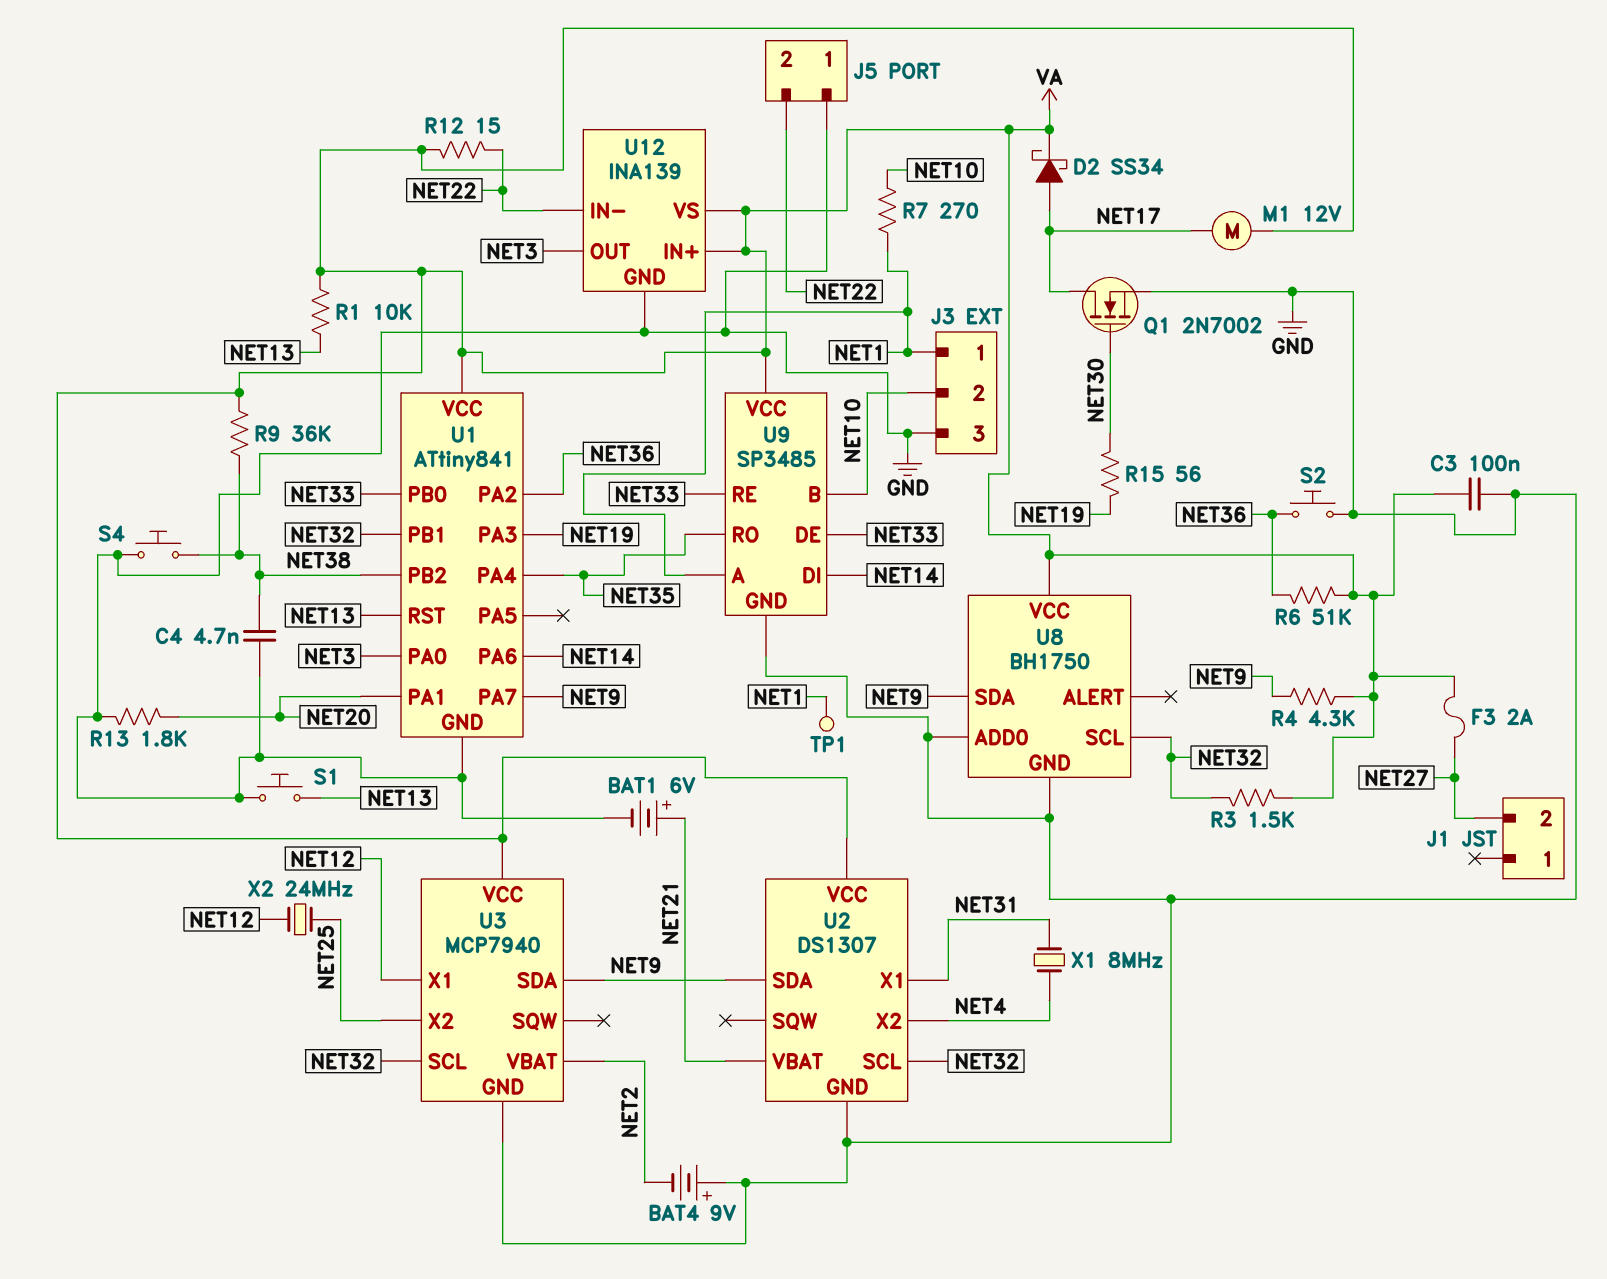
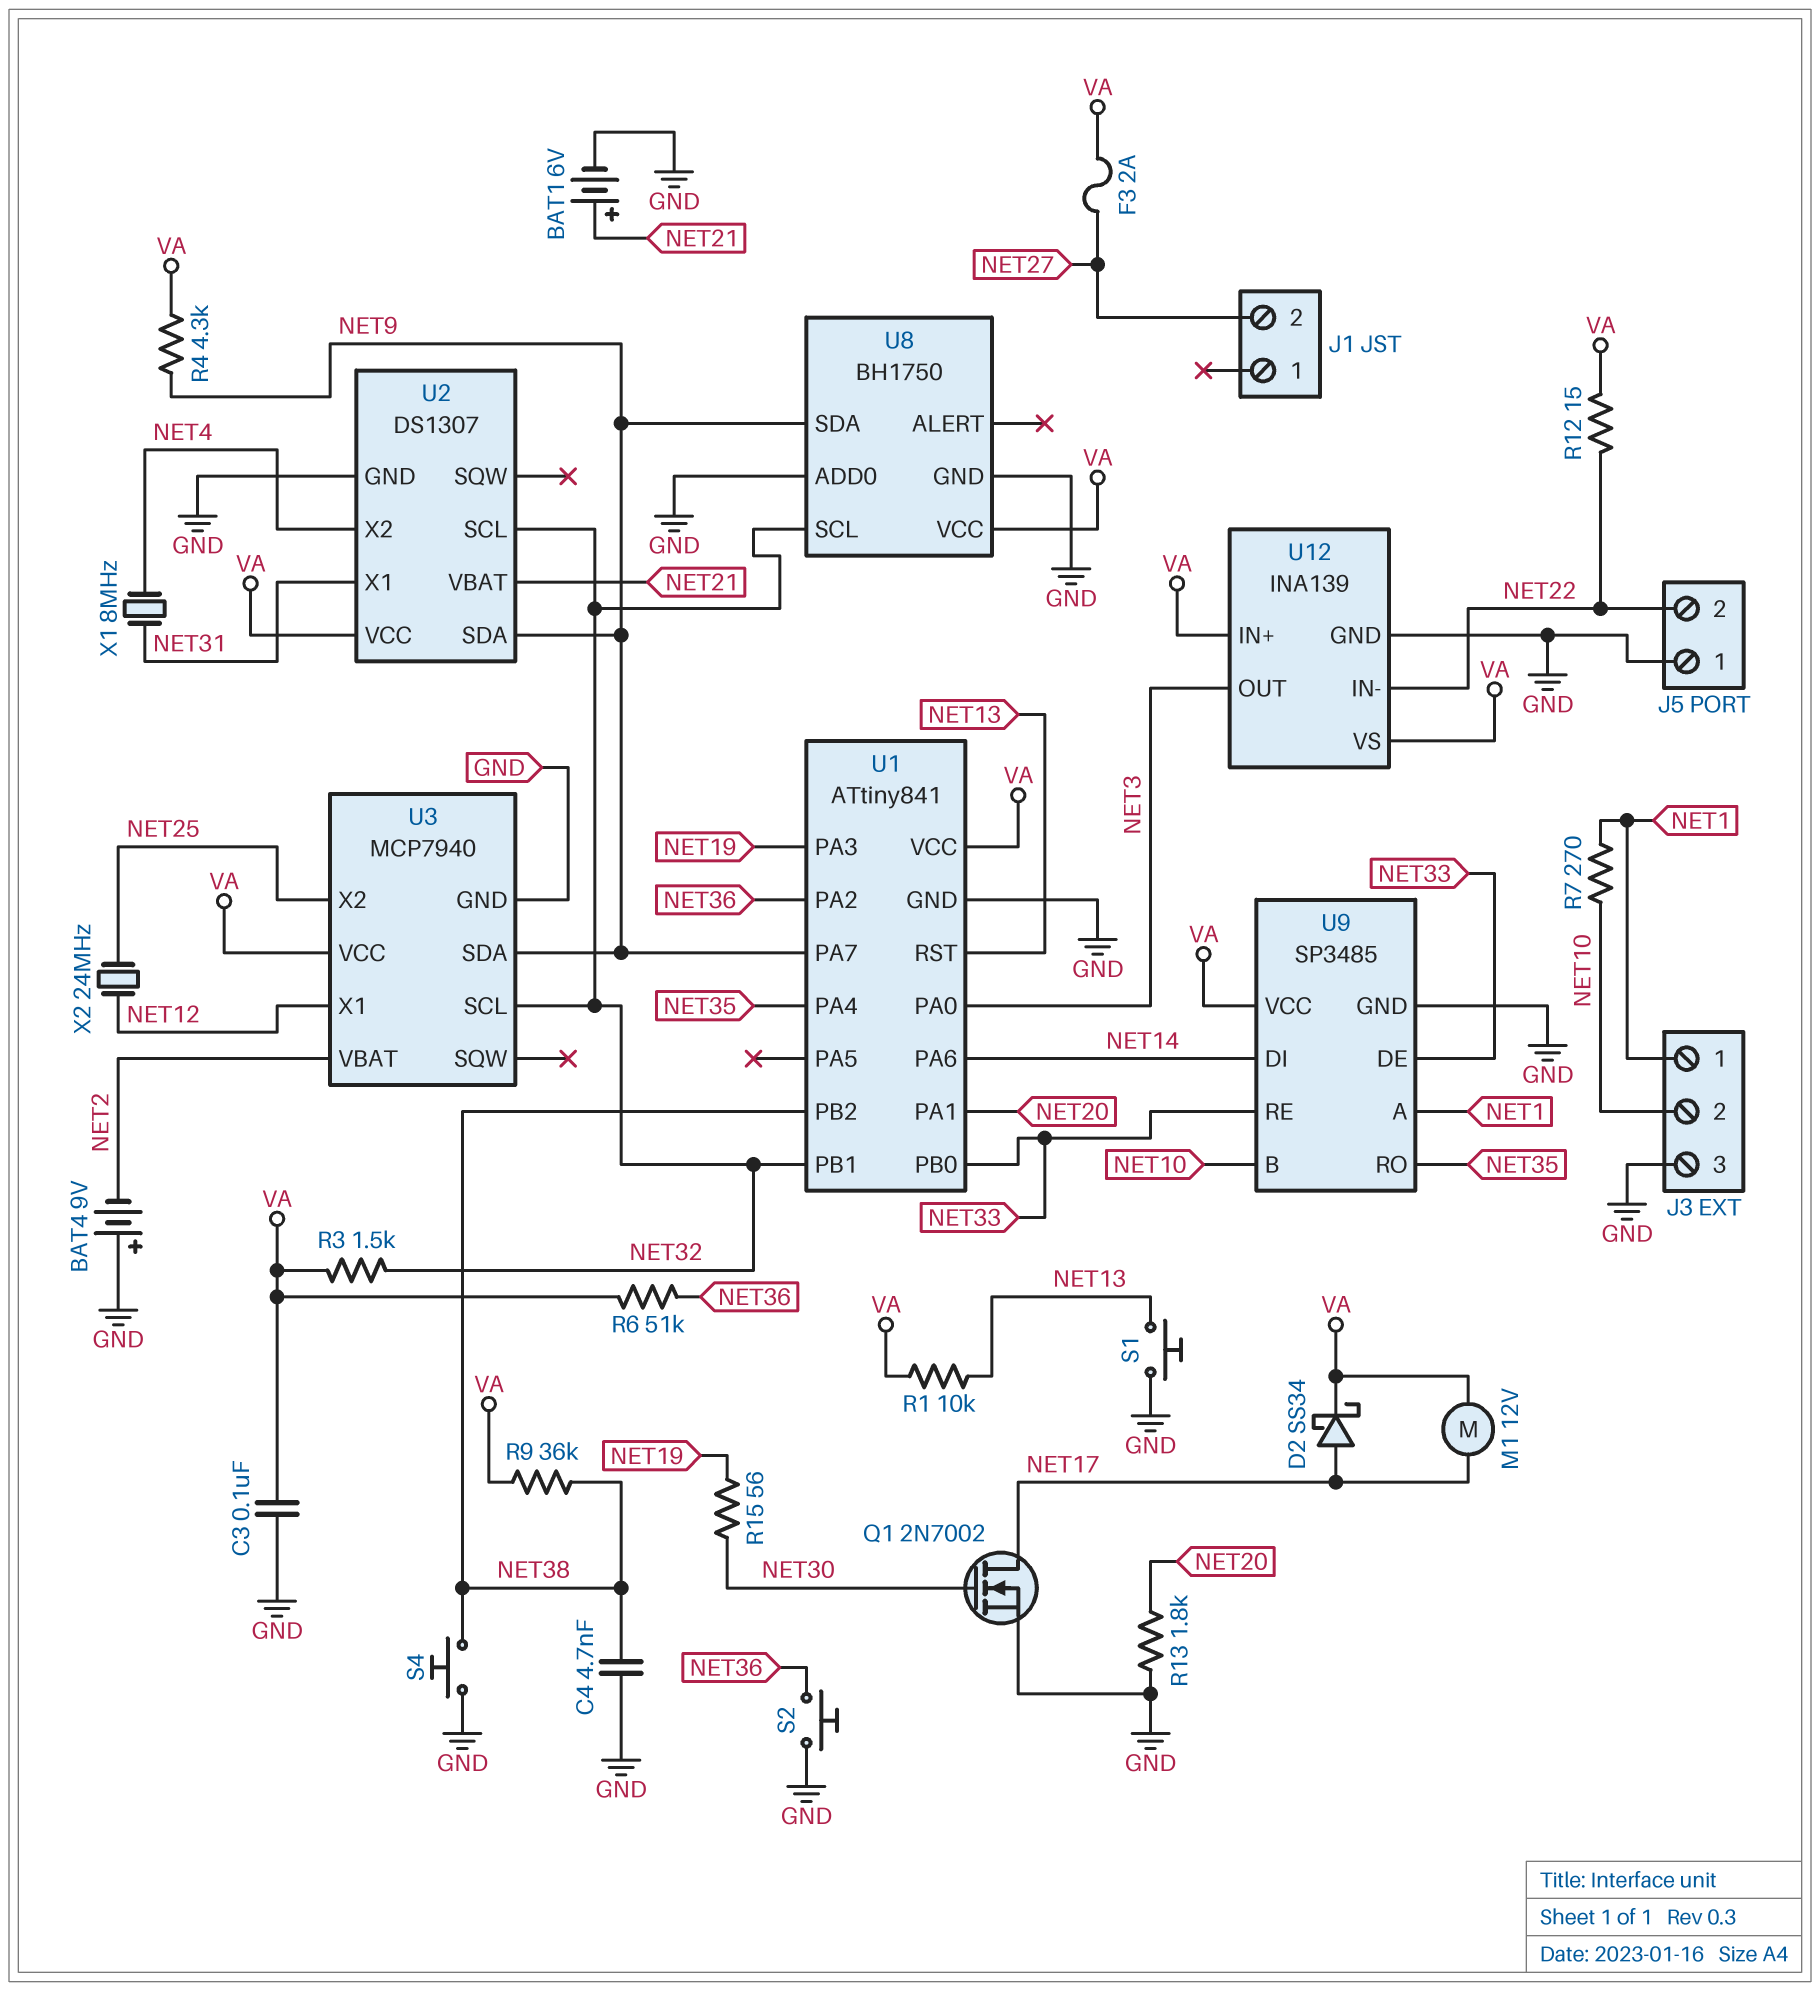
TP1: test point (NET1) -> none

